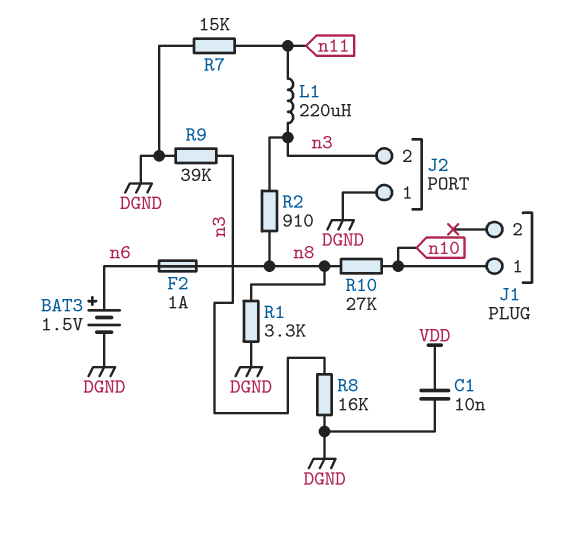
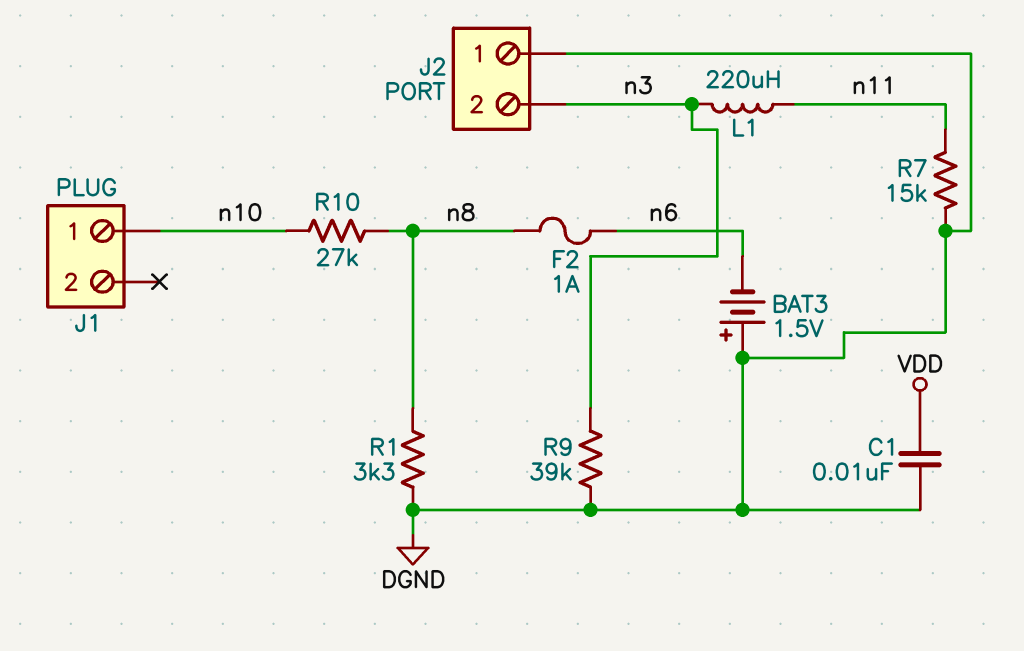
BAT3: 1.5V (plus n6, minus DGND) -> 1.5V (plus DGND, minus n6)
R2: 910 (n3, n8) -> none
R8: 16k (DGND, n3) -> none

